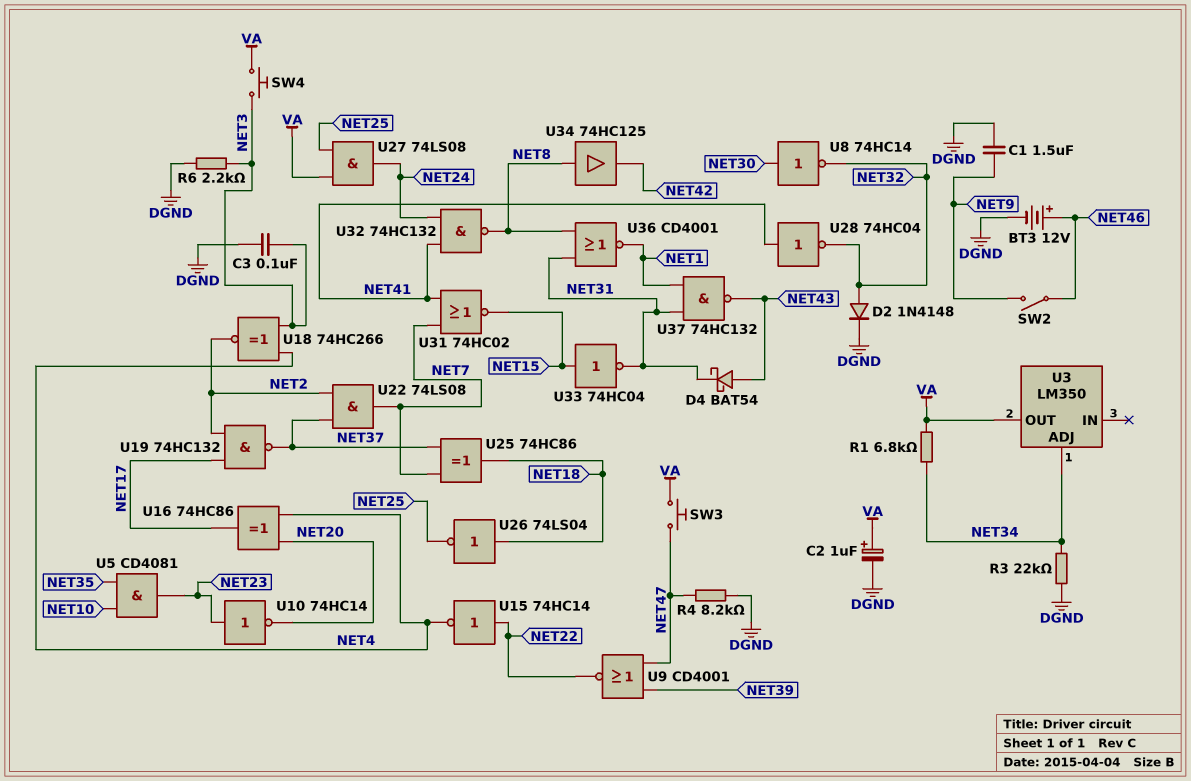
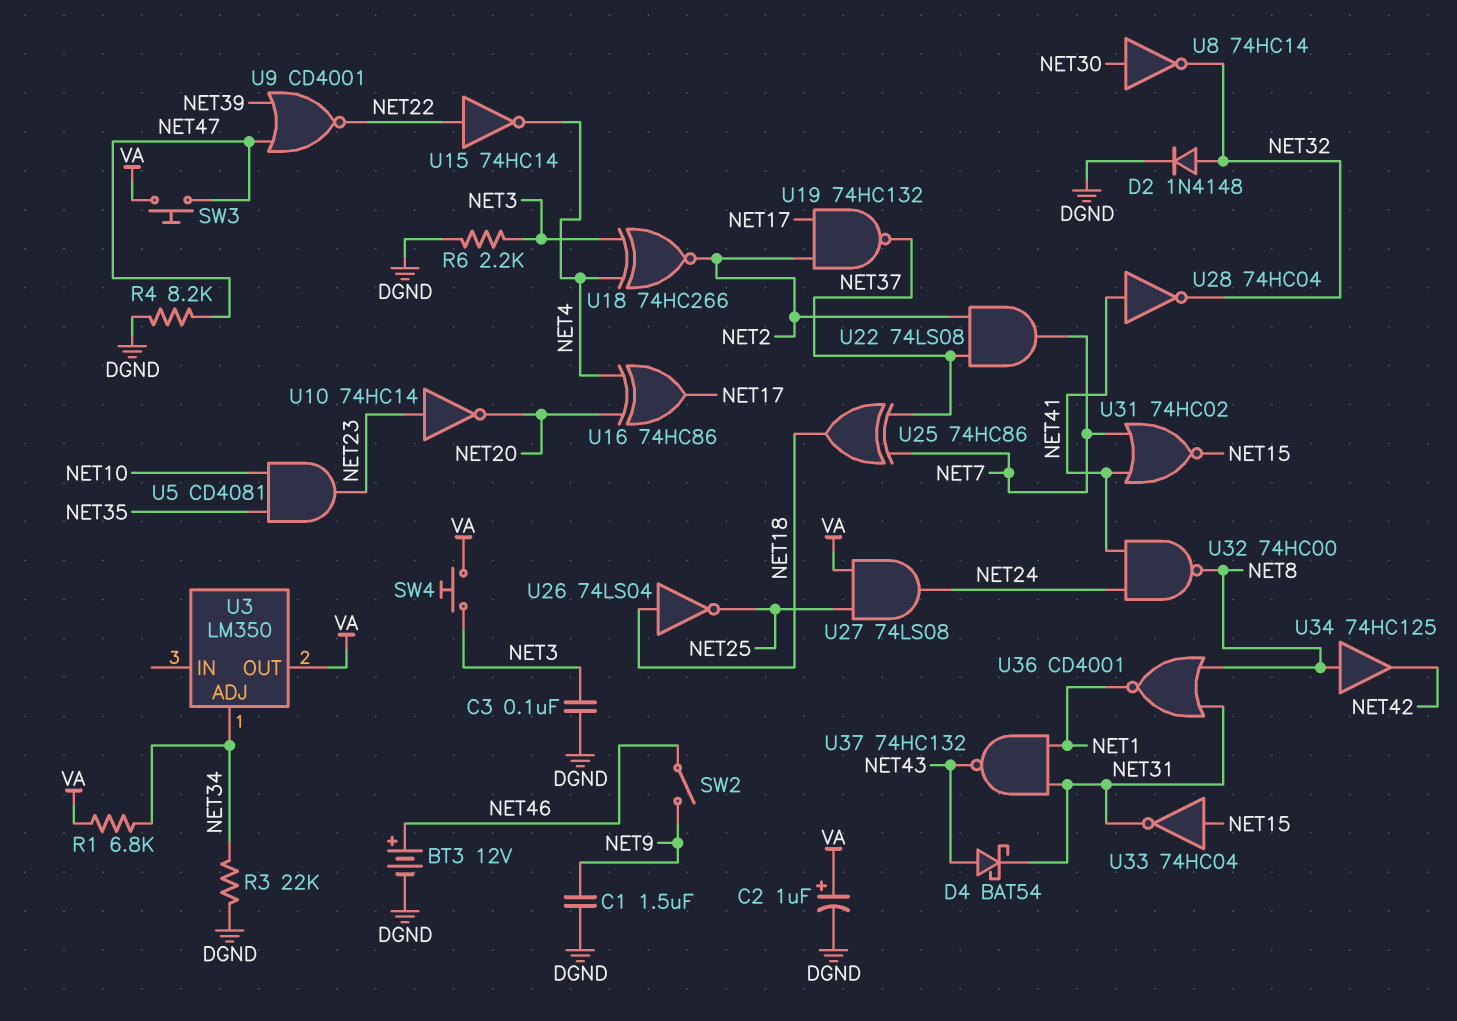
U32: NAND 74HC132 (in NET24, in NET41, out NET8) -> NAND 74HC00 (in NET24, in NET41, out NET8)

